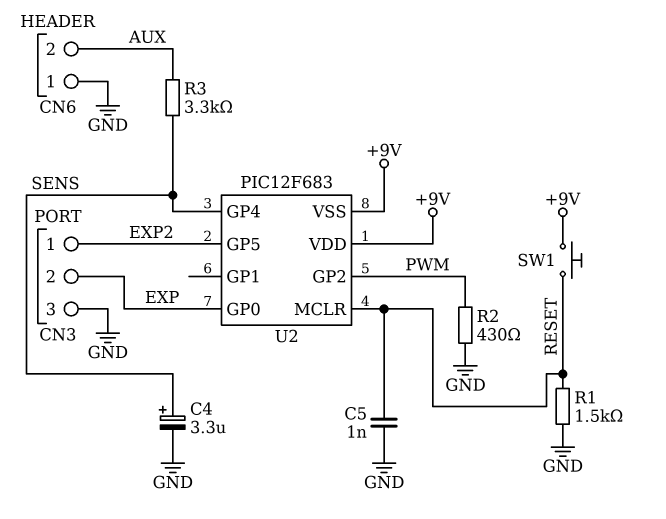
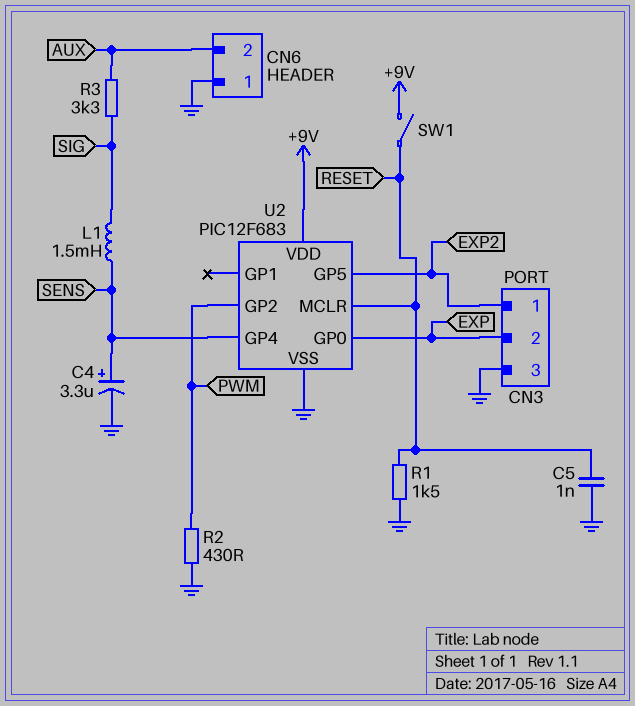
L1: none -> 1.5mH (SENS, SIG)
R3: 3.3k (AUX, SENS) -> 3.3k (AUX, SIG)
SW1: button (+9V, RESET) -> switch (+9V, RESET)
U2 pin VSS: +9V -> GND

